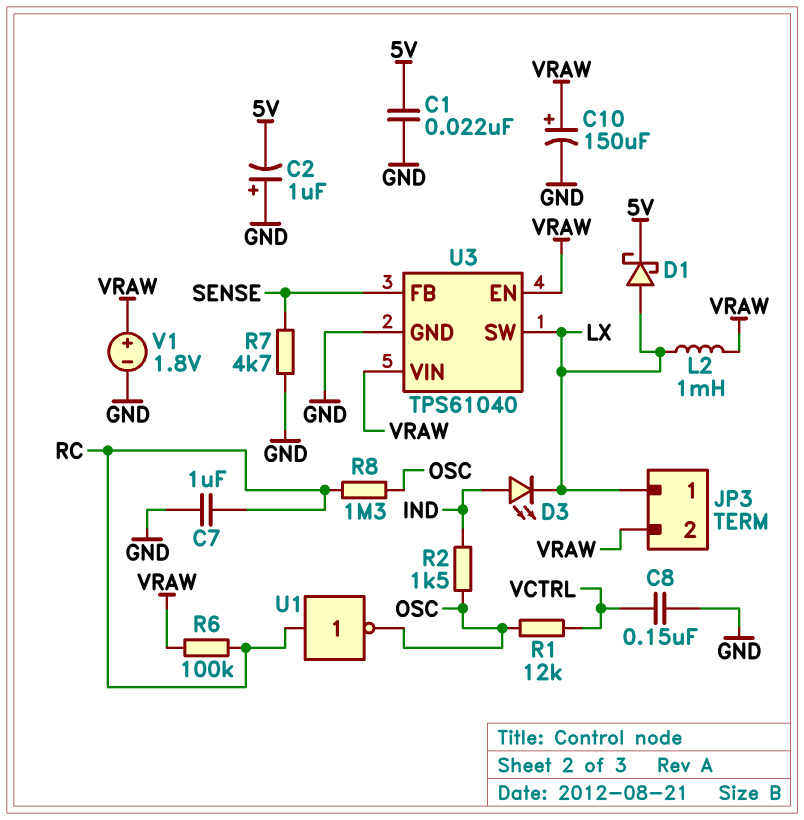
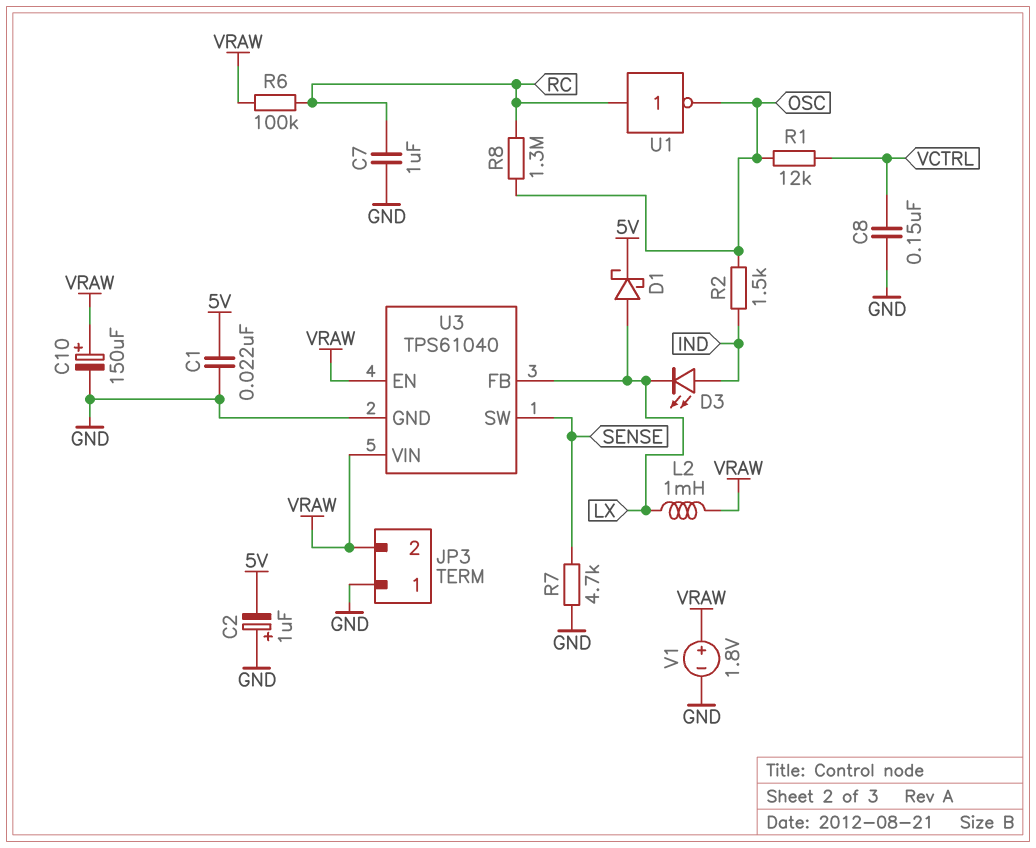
JP3 pin 1: LX -> GND
U3 pin FB: SENSE -> LX
U3 pin SW: LX -> SENSE

